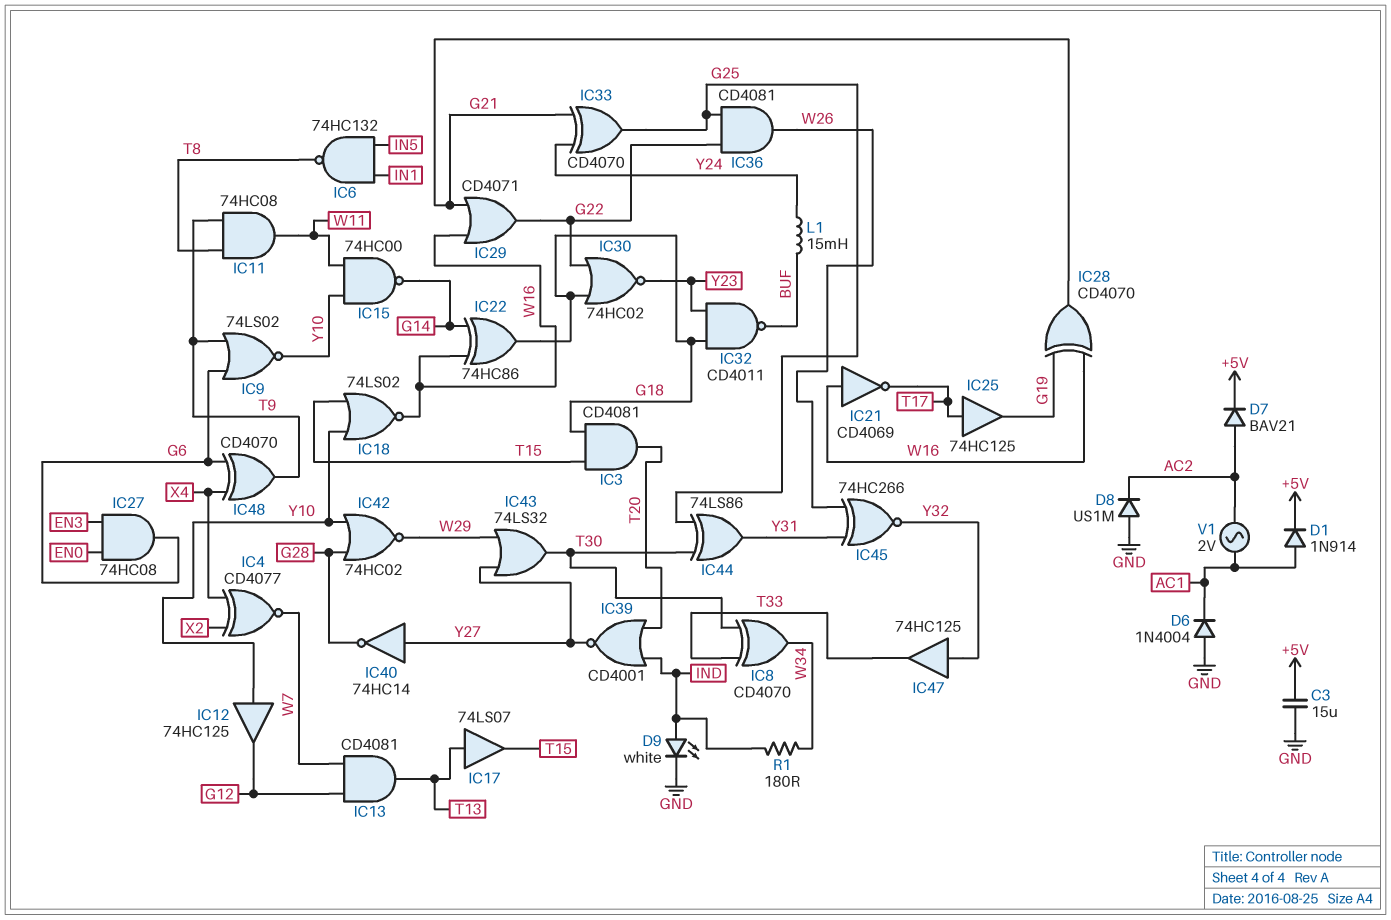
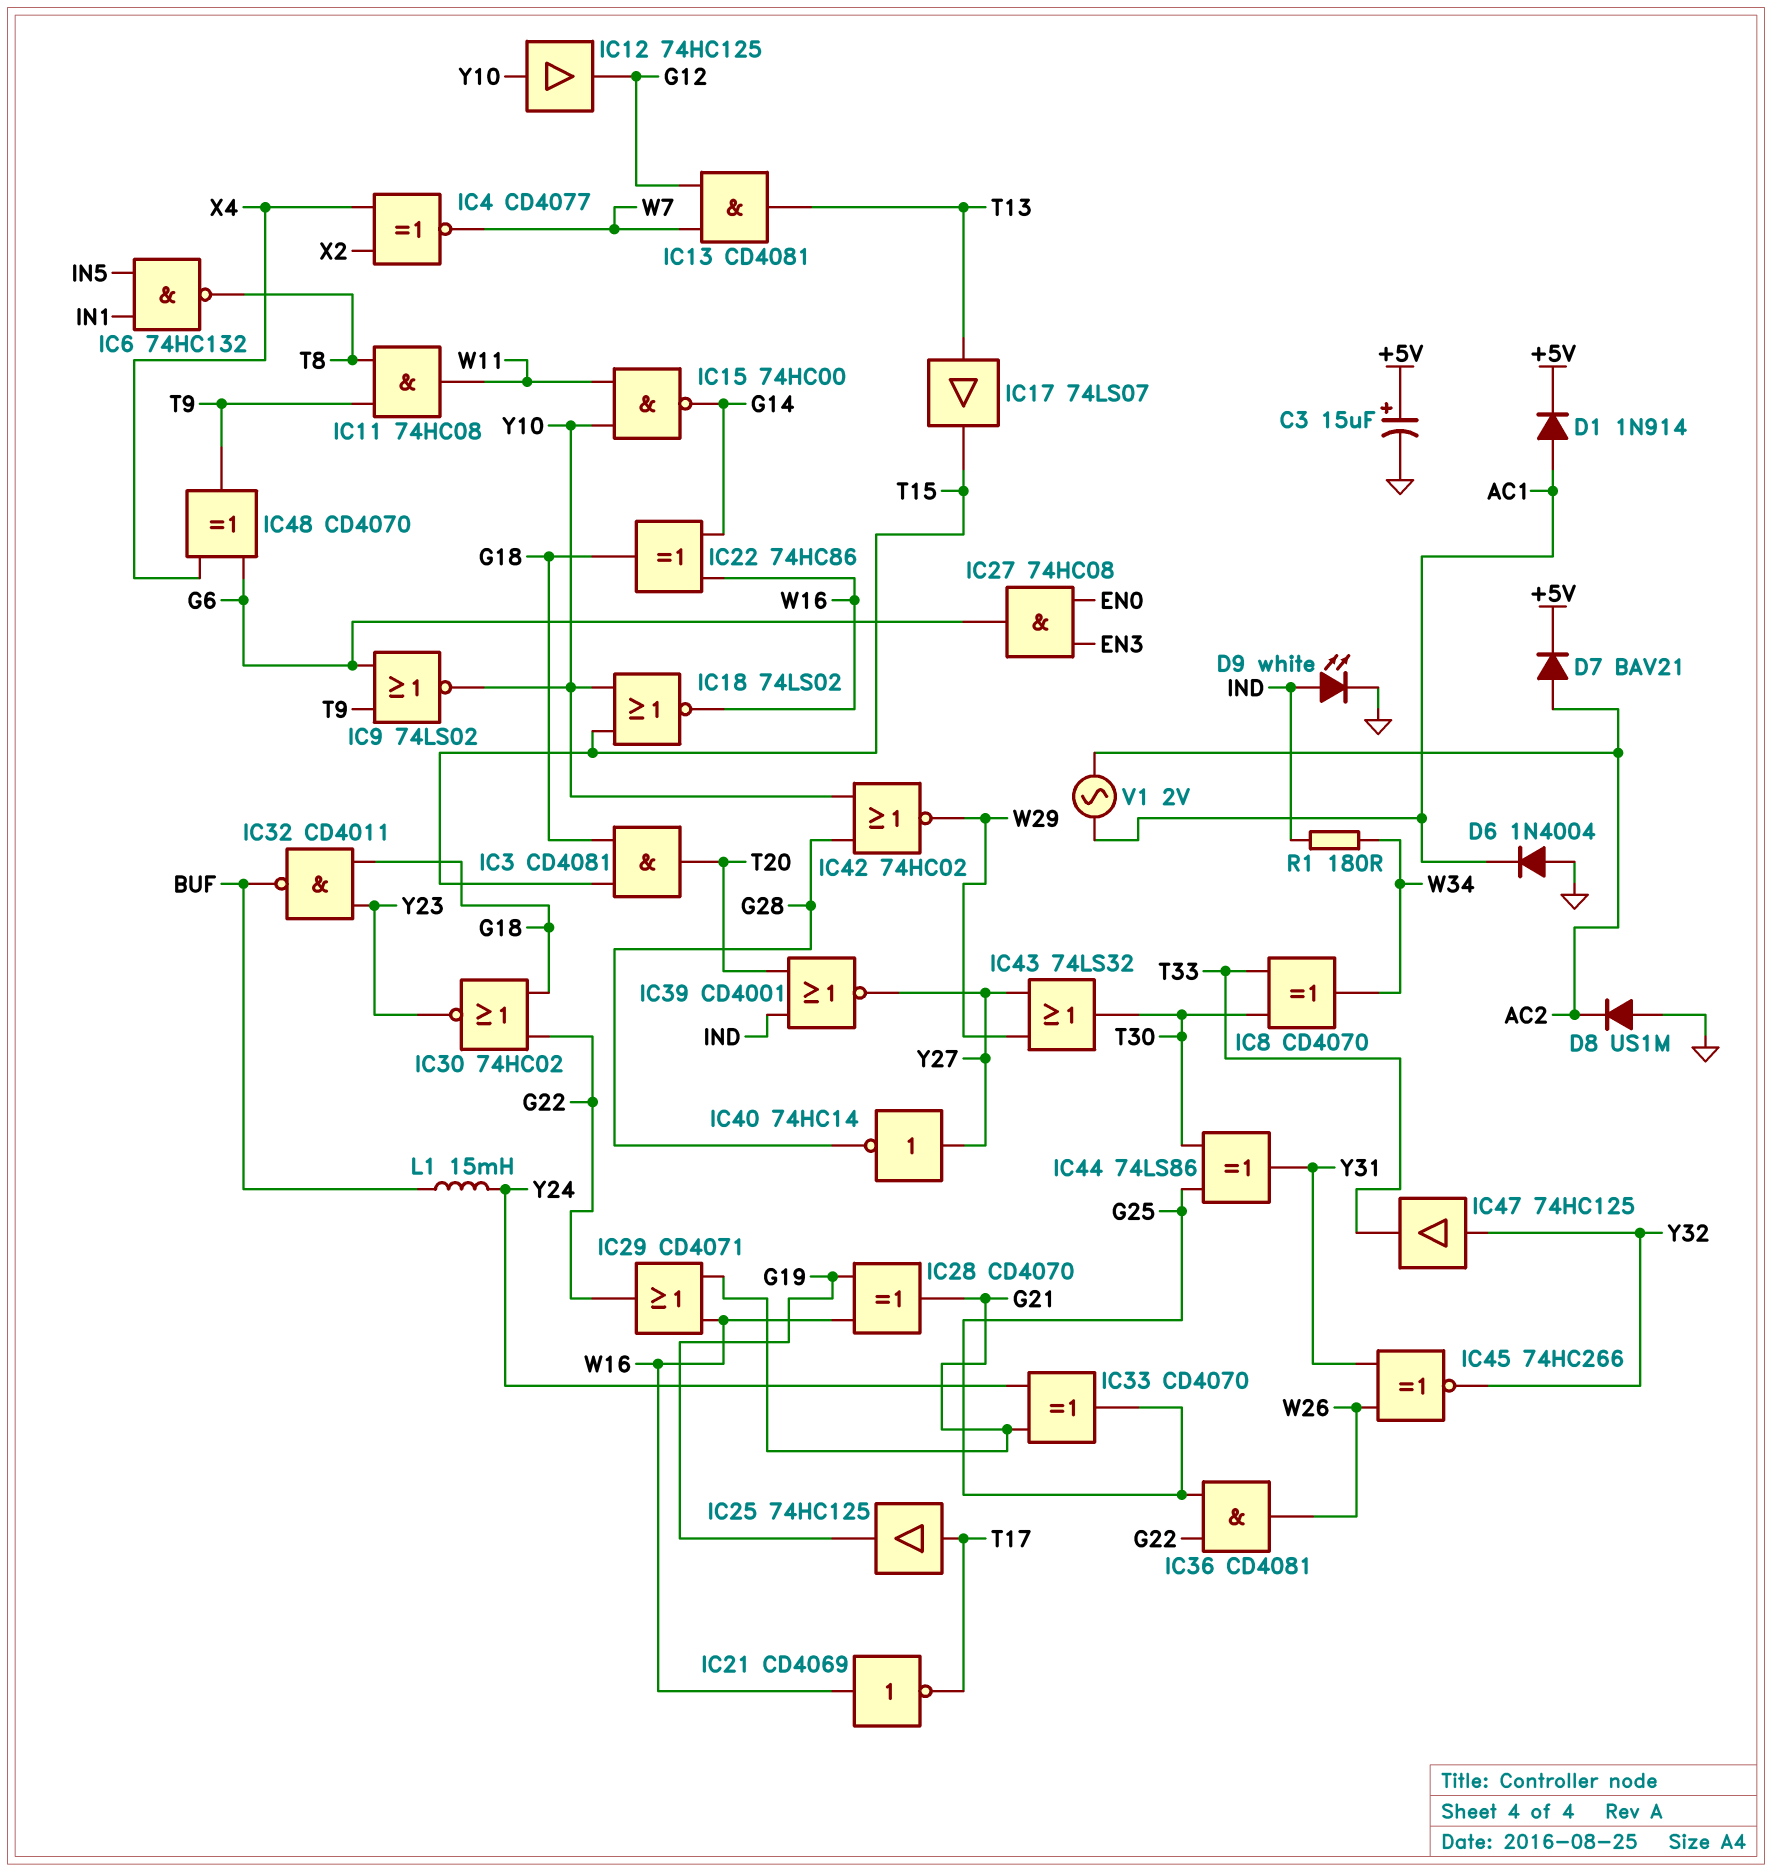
C3: 15uF (+5V, GND) -> 15uF (plus +5V, minus GND)

